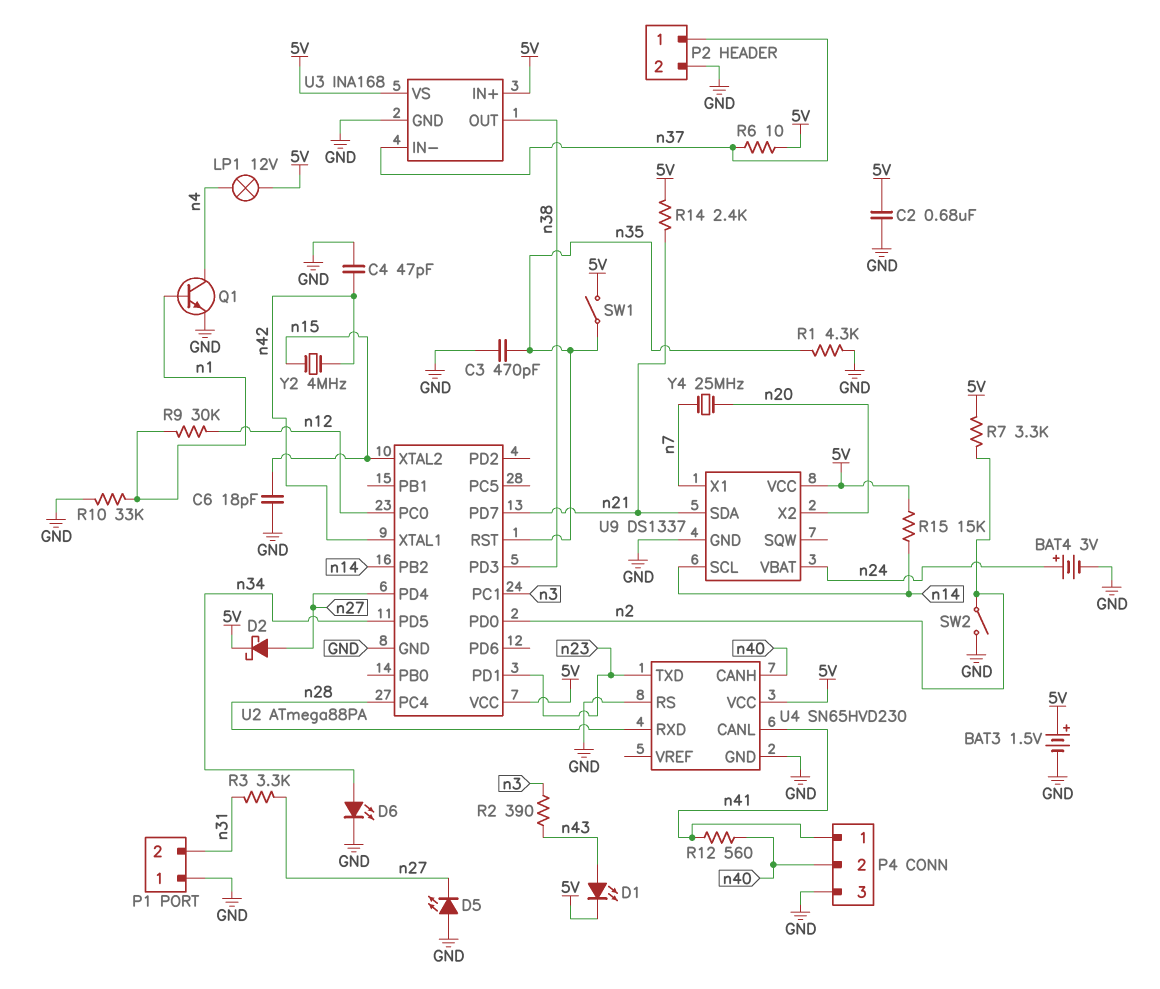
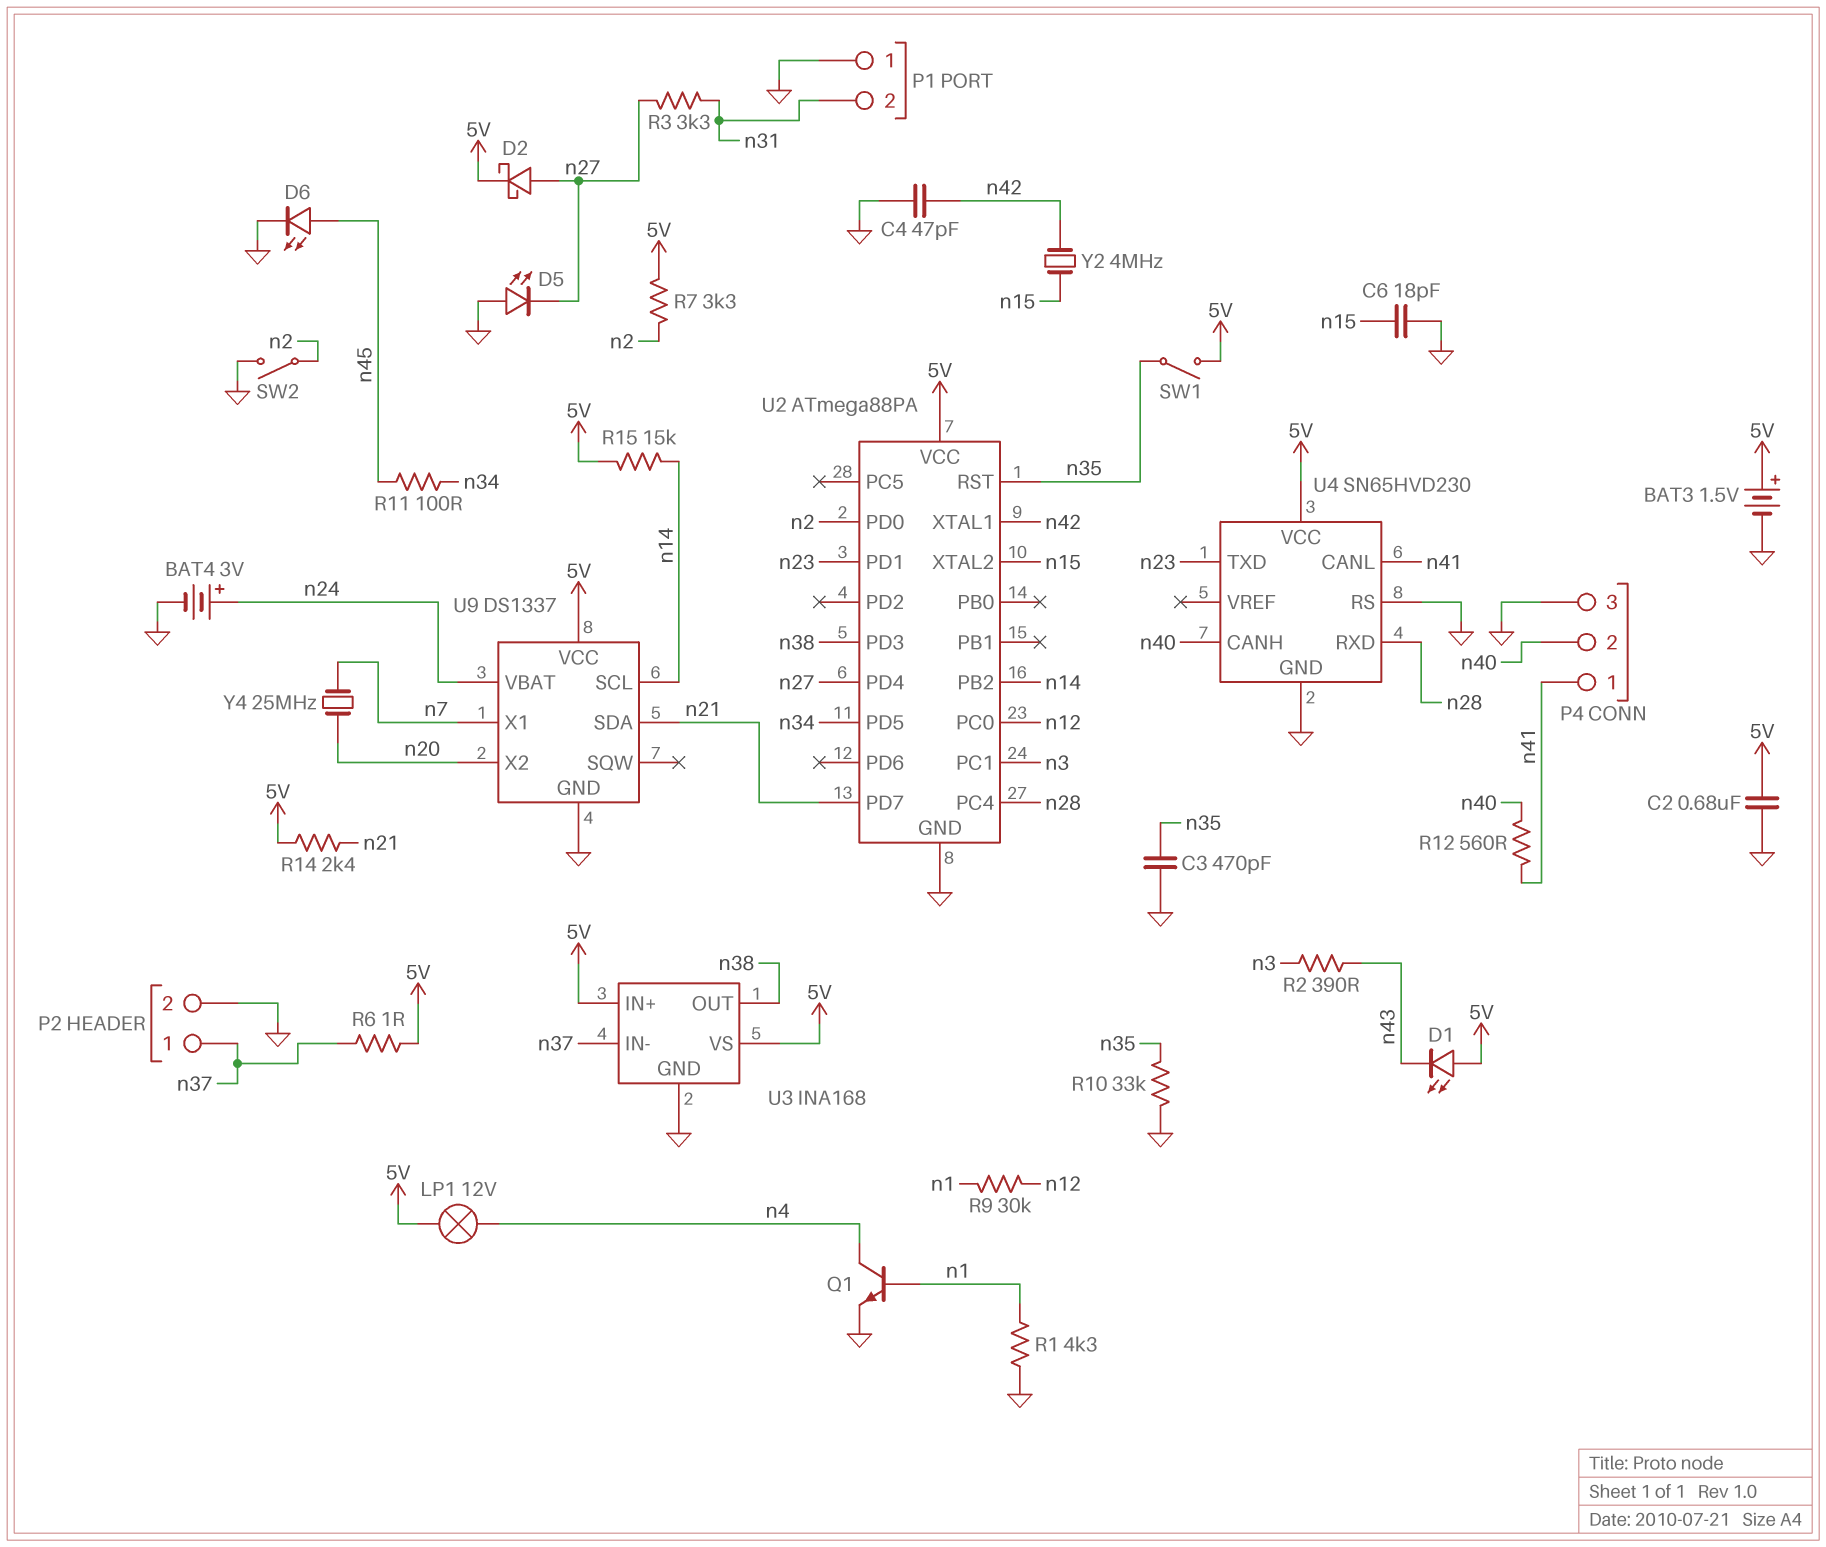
D1: LED (A n43, K 5V) -> LED (A 5V, K n43)
D6: LED (A n34, K GND) -> LED (A n45, K GND)
R1: 4.3k (GND, n35) -> 4.3k (GND, n1)
R6: 10 (5V, n37) -> 1 (5V, n37)
R10: 33k (GND, n1) -> 33k (GND, n35)
R11: none -> 100 (n34, n45)

